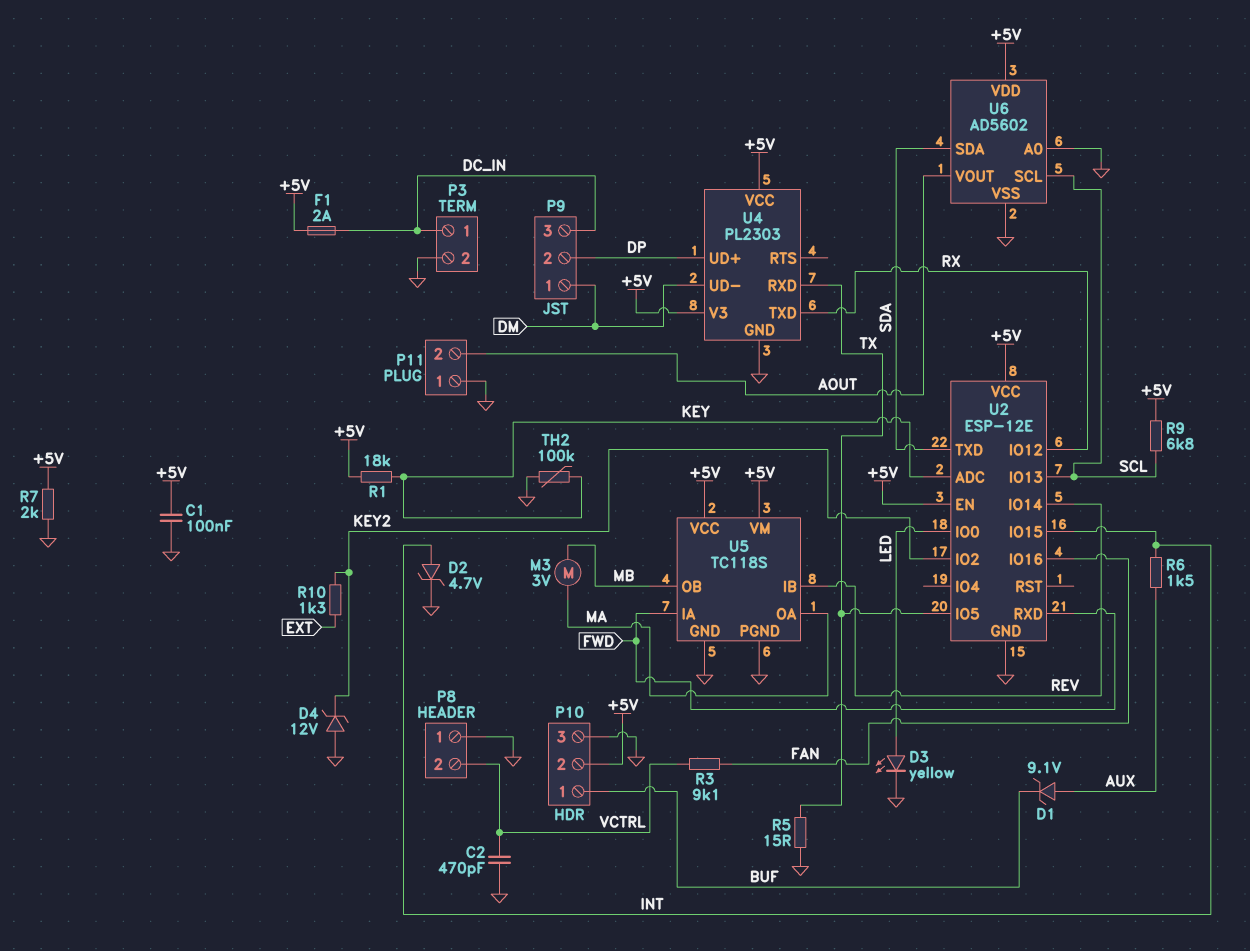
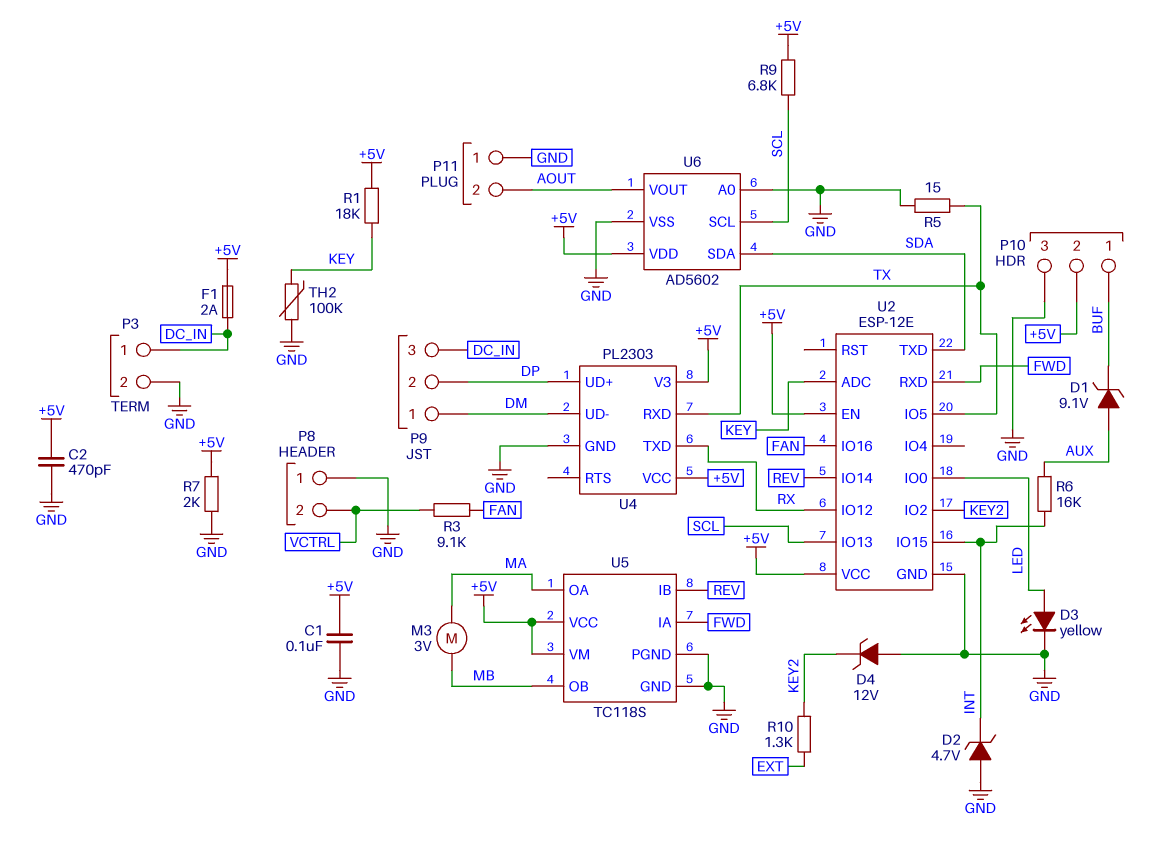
C2: 470pF (GND, VCTRL) -> 470pF (+5V, GND)
D2: zener 4.7V (A INT, K GND) -> zener 4.7V (A GND, K INT)
R6: 1.5k (AUX, INT) -> 16k (AUX, INT)

